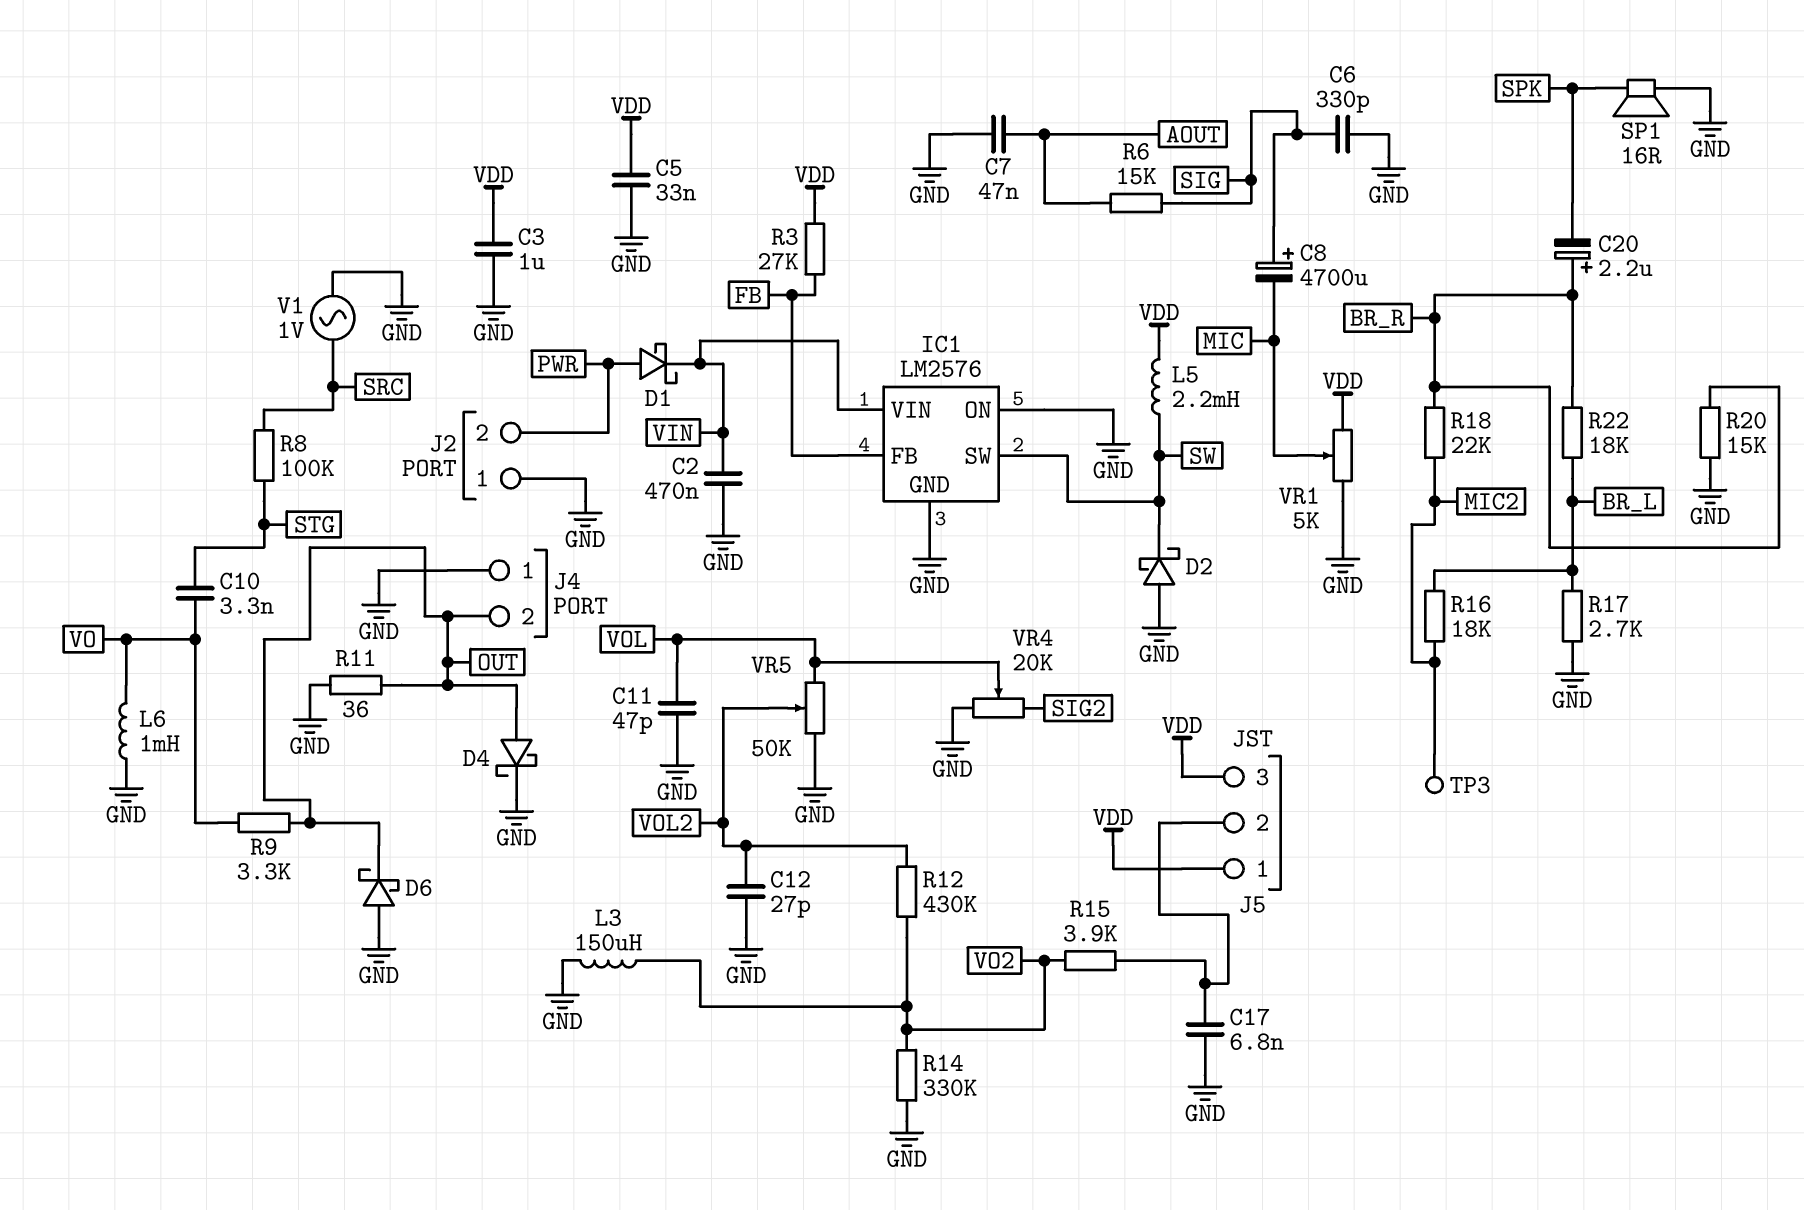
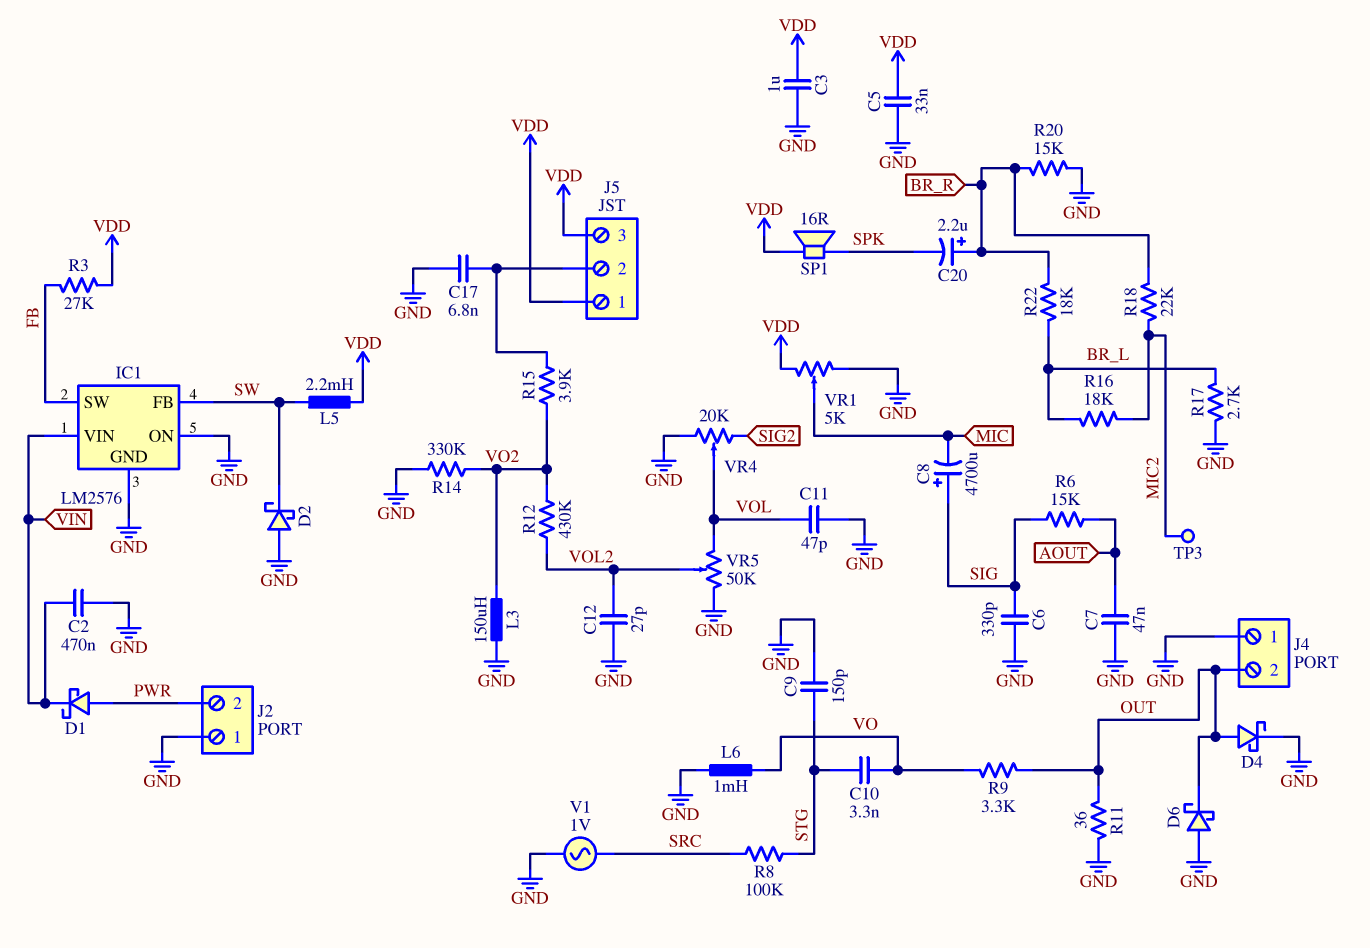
C9: none -> 150pF (GND, STG)
IC1 pin FB: FB -> SW
IC1 pin SW: SW -> FB
SP1: speaker 16R (GND, SPK) -> speaker 16R (SPK, VDD)

